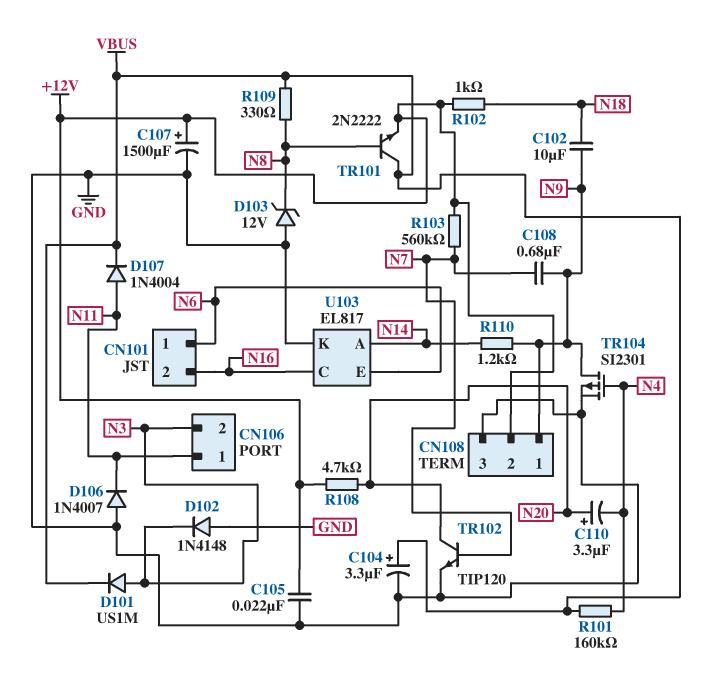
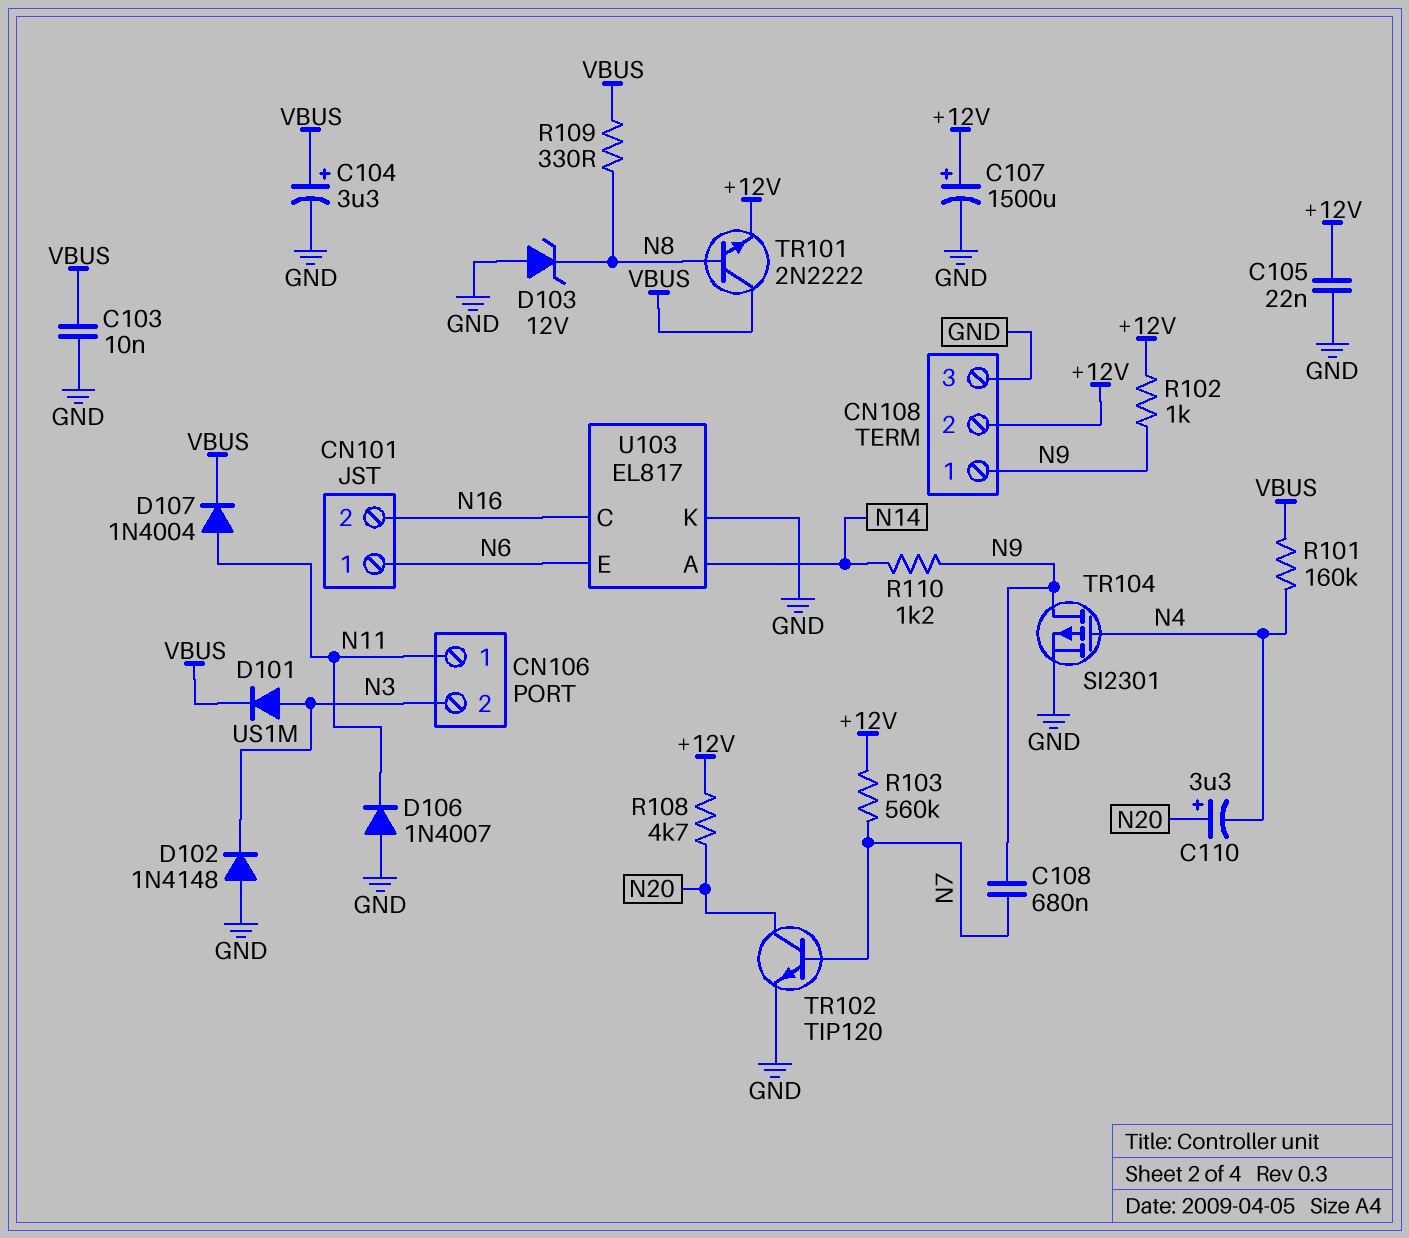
C102: 10uF (N9, N18) -> none
C103: none -> 10nF (GND, VBUS)
R102: 1k (+12V, N18) -> 1k (+12V, N9)

